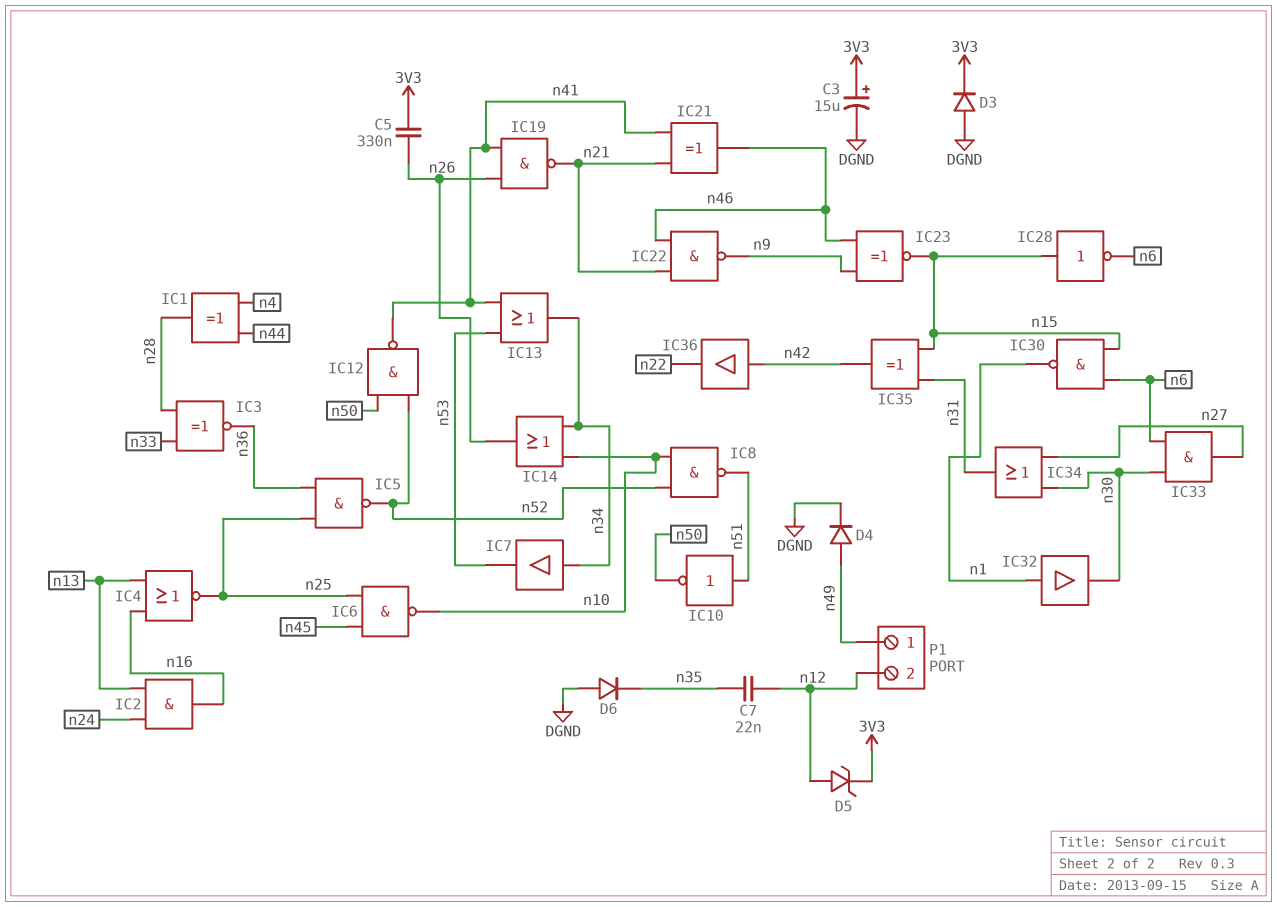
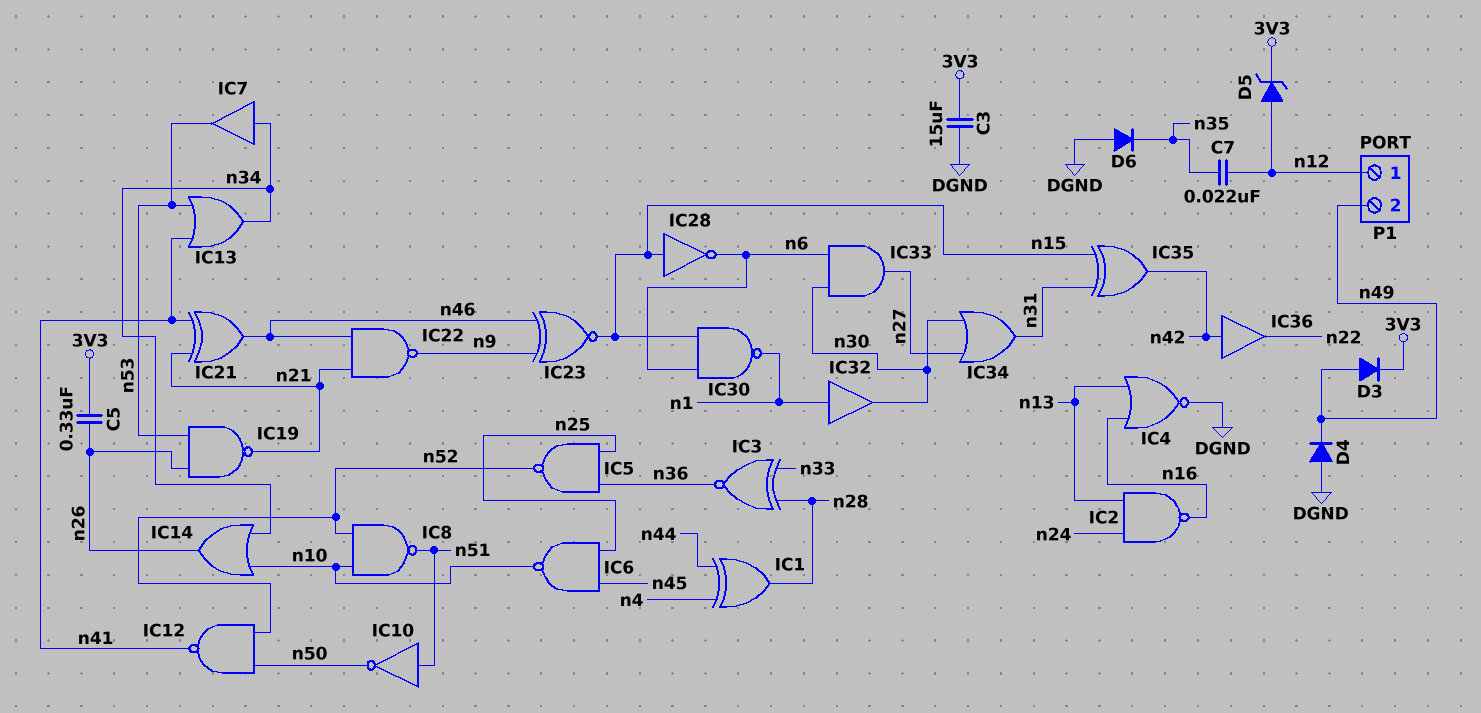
C3: 15uF (plus 3V3, minus DGND) -> 15uF (3V3, DGND)
D3: diode (A DGND, K 3V3) -> diode (A n49, K 3V3)
D4: diode (A n49, K DGND) -> diode (A DGND, K n49)
IC2: AND (in n13, in n24, out n16) -> NAND (in n13, in n24, out n16)
IC4: NOR (in n13, in n16, out n25) -> NOR (in n13, in n16, out DGND)
IC19: NAND (in n26, in n41, out n21) -> NAND (in n26, in n53, out n21)
P1 pin 1: n49 -> n12
P1 pin 2: n12 -> n49

